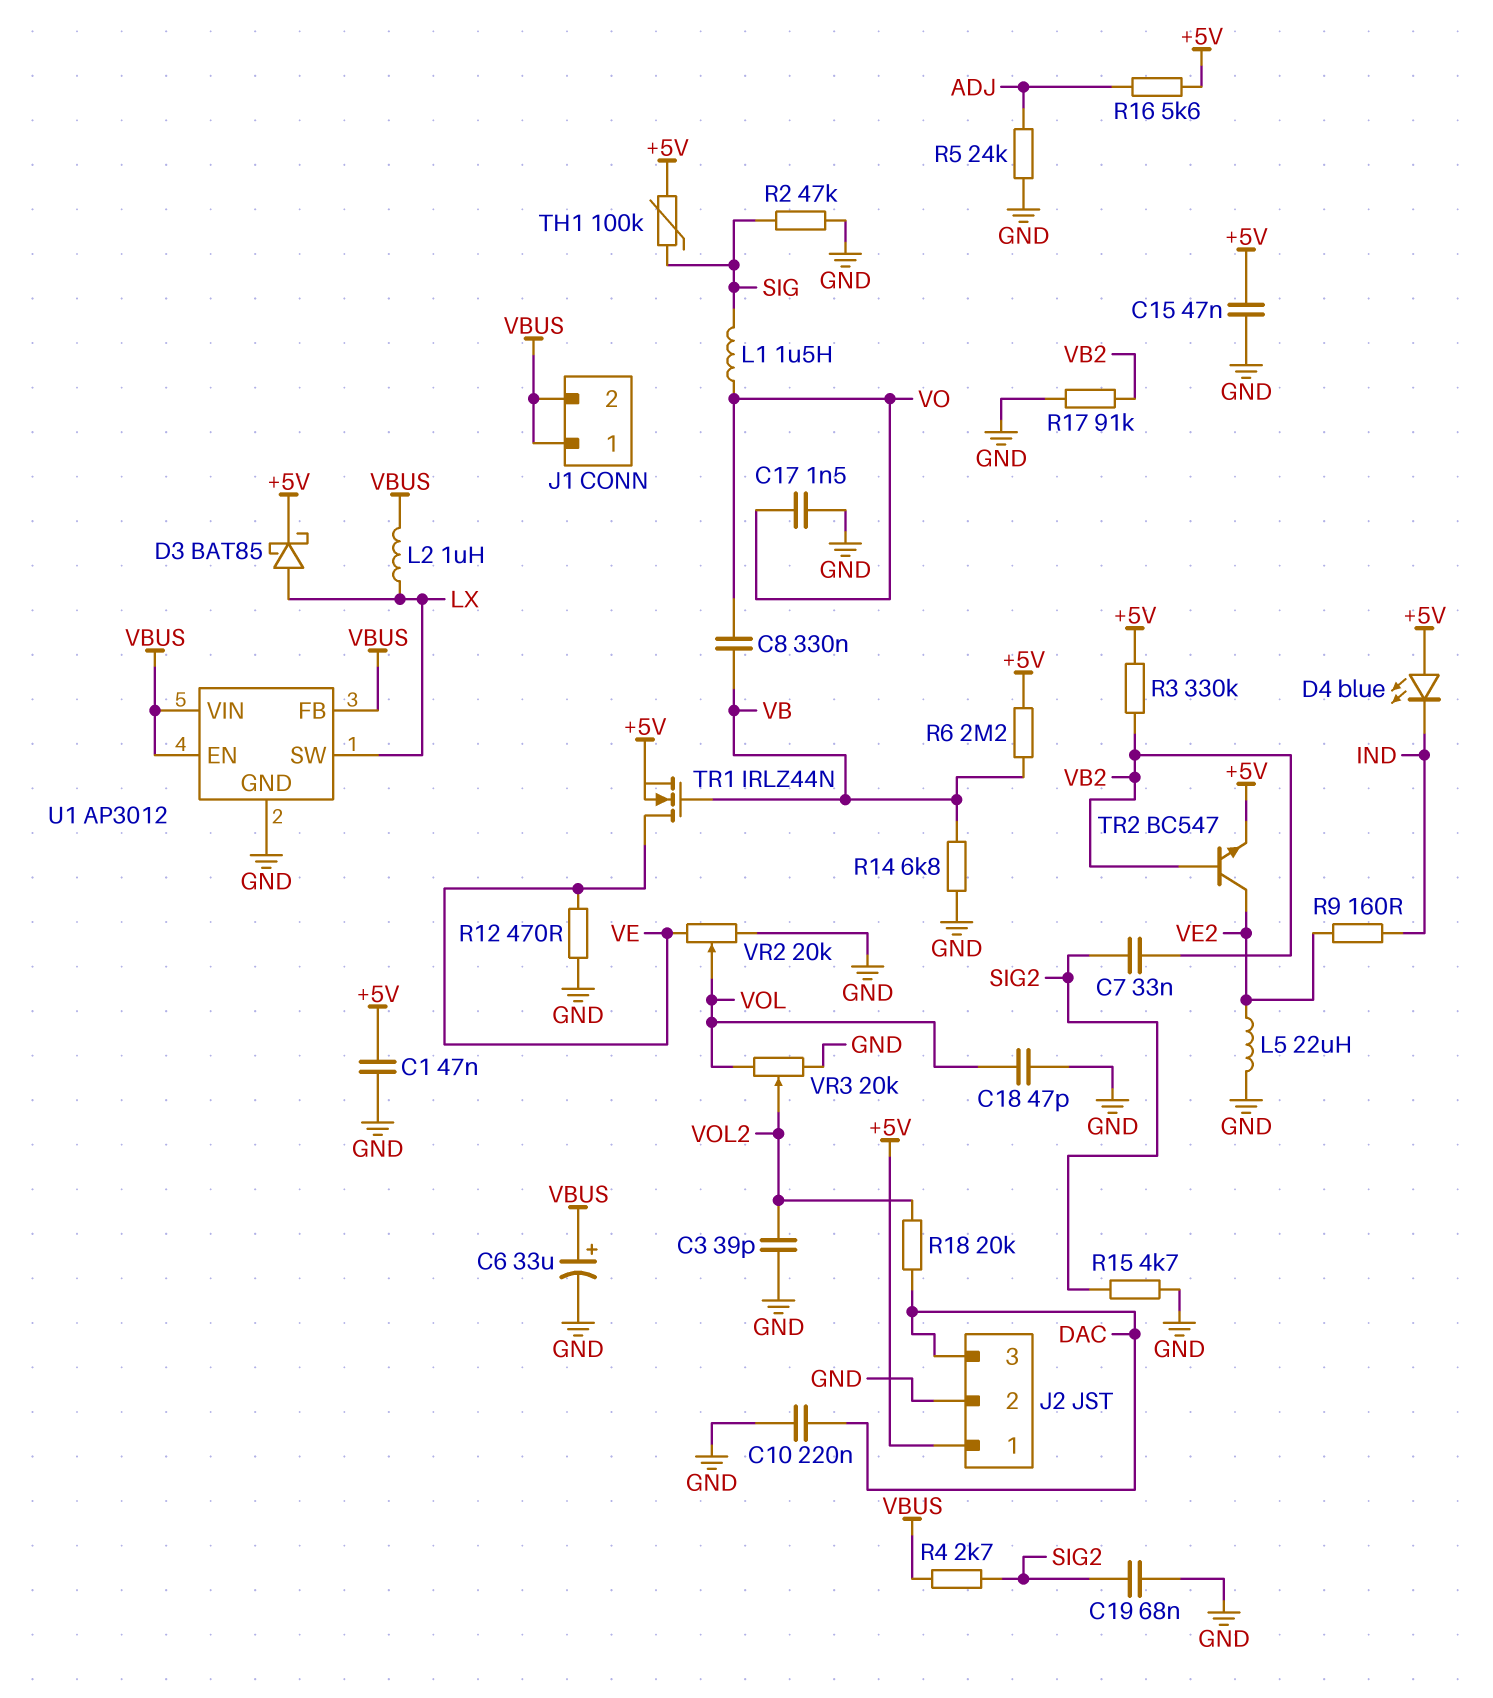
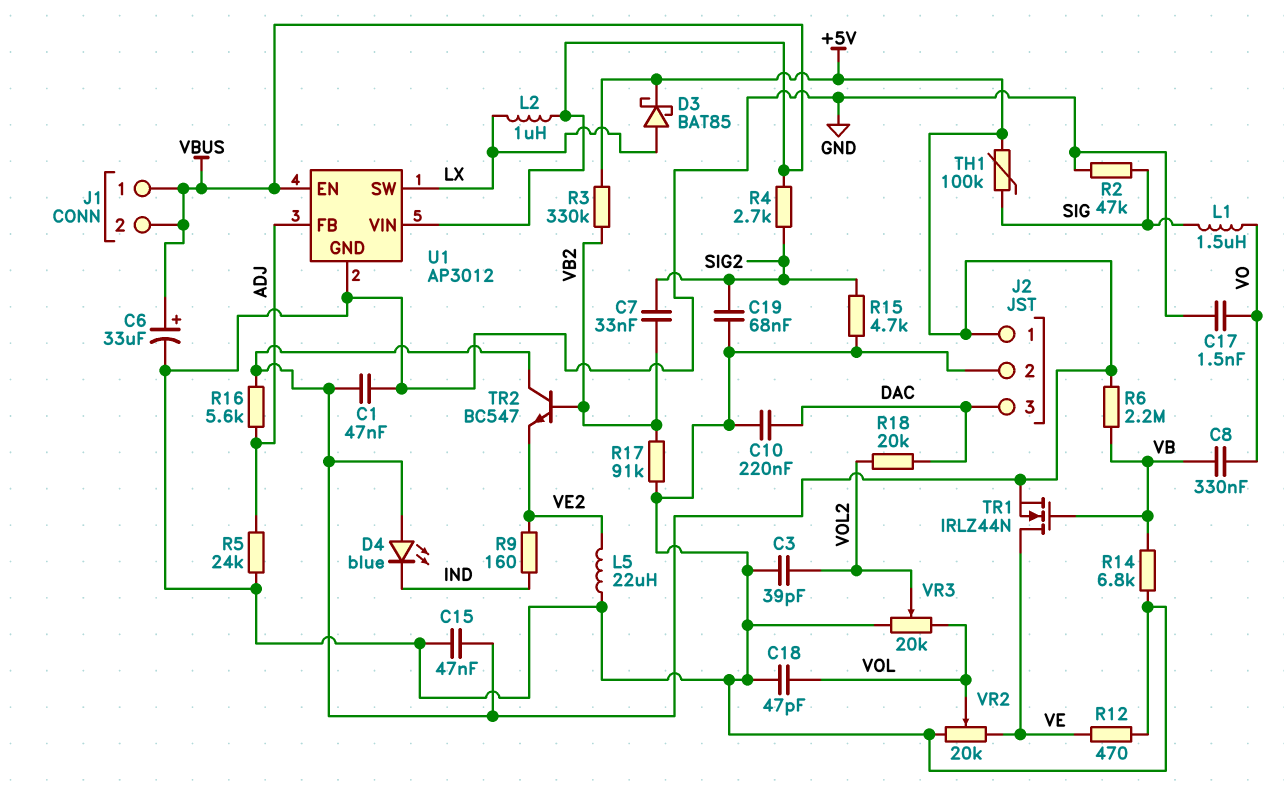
TR2: NPN BC547 (B VB2, C VE2, E +5V) -> NPN BC547 (B VB2, C +5V, E VE2)
U1 pin FB: VBUS -> ADJ

